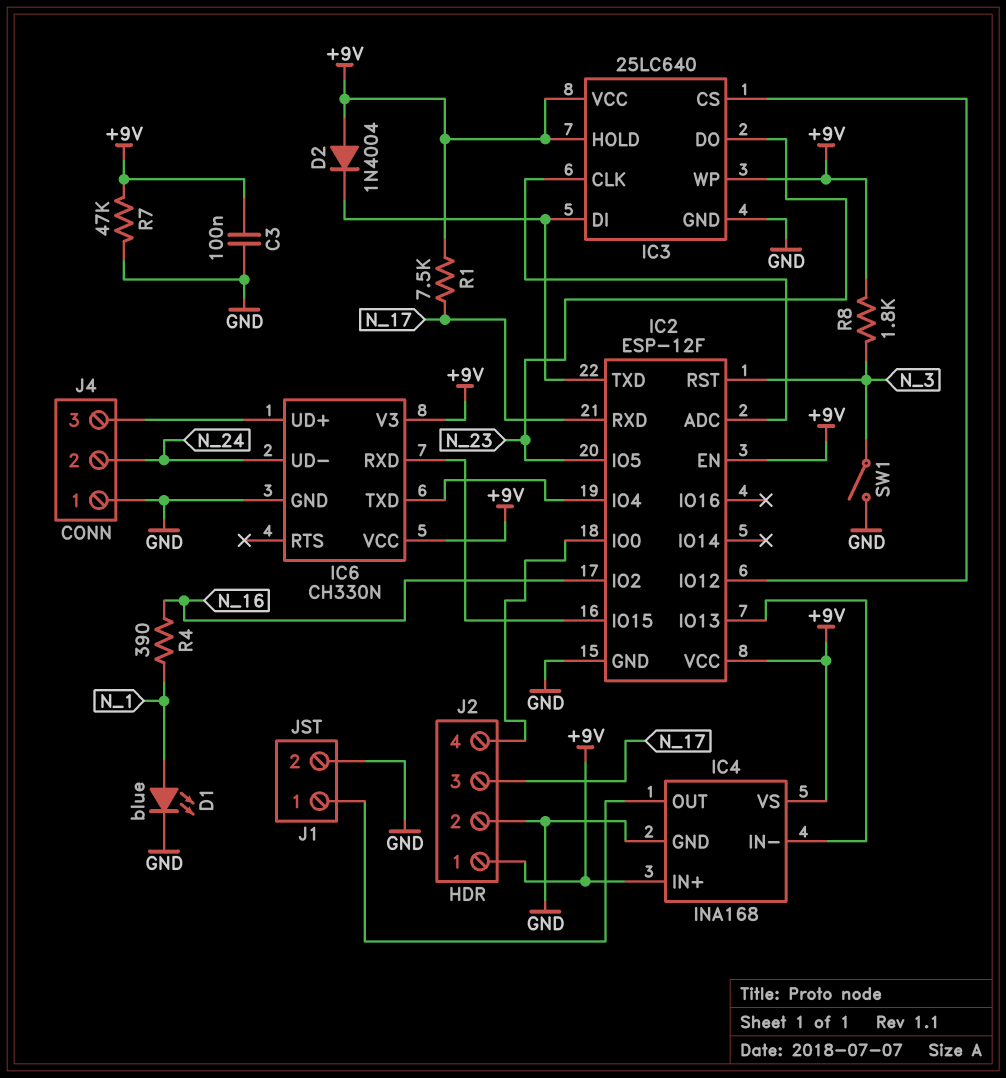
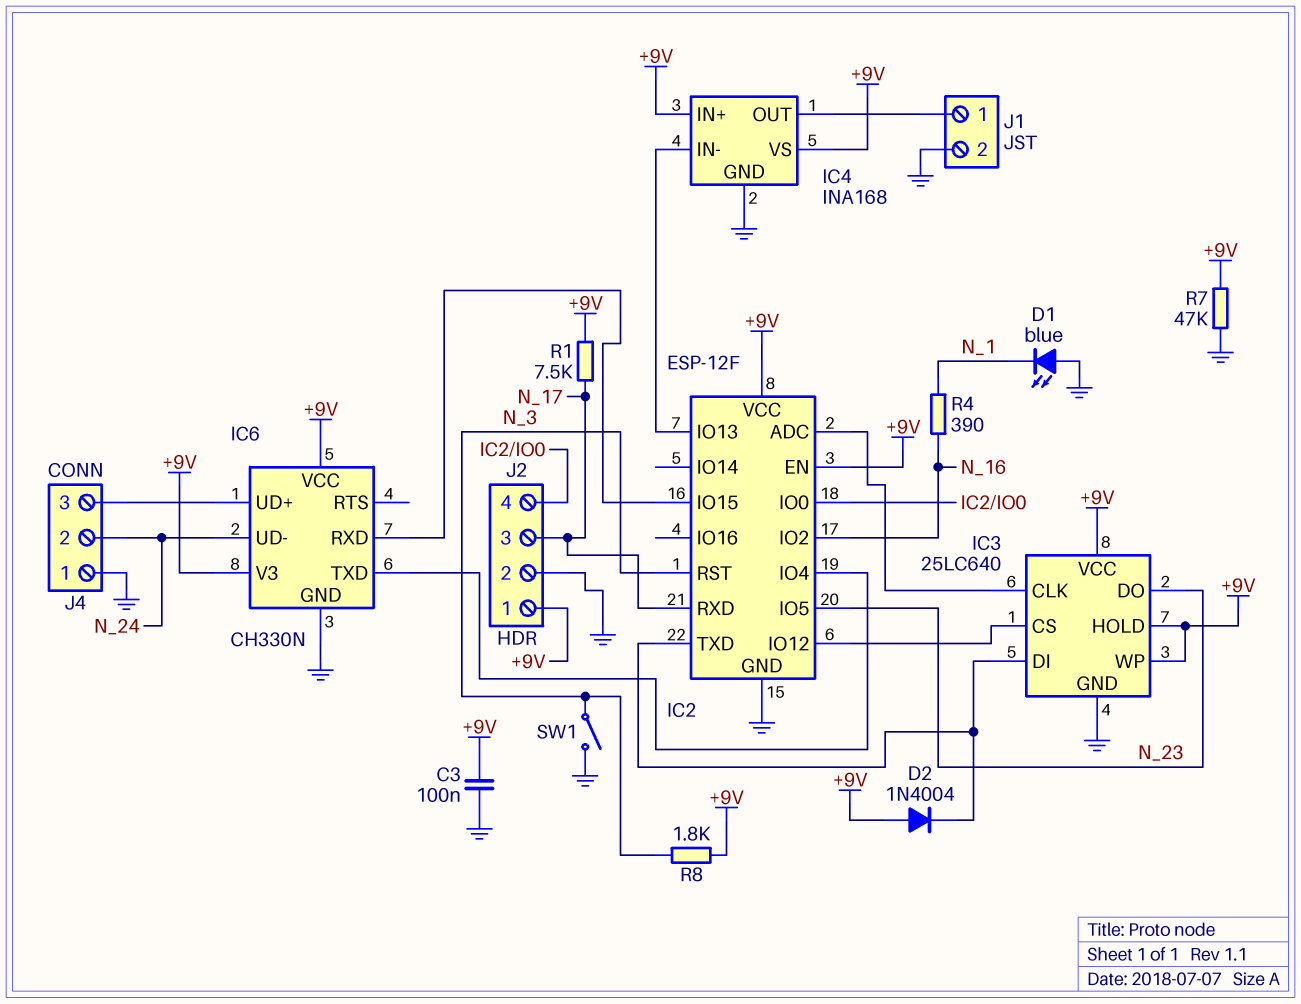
D1: LED blue (A N_1, K GND) -> LED blue (A GND, K N_1)

